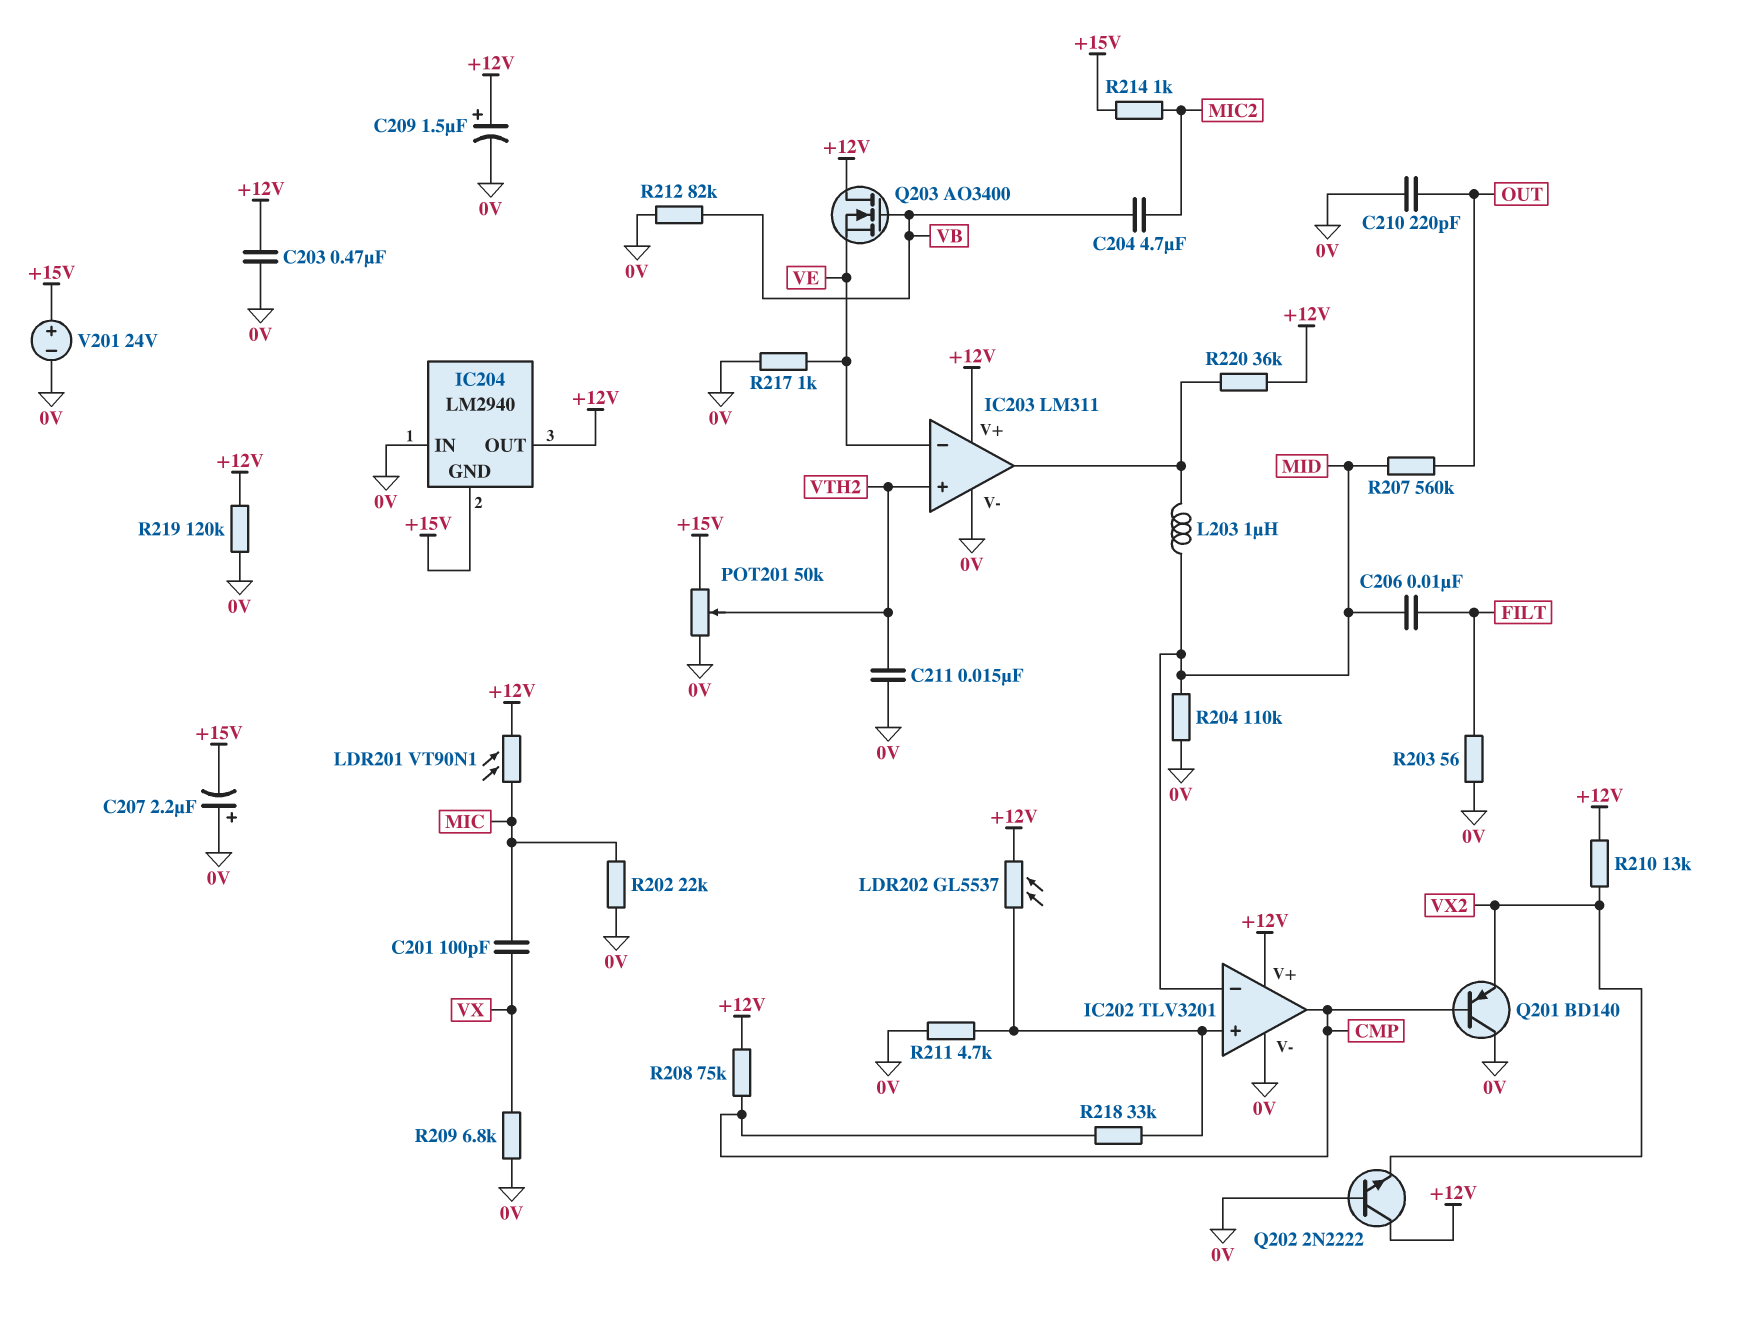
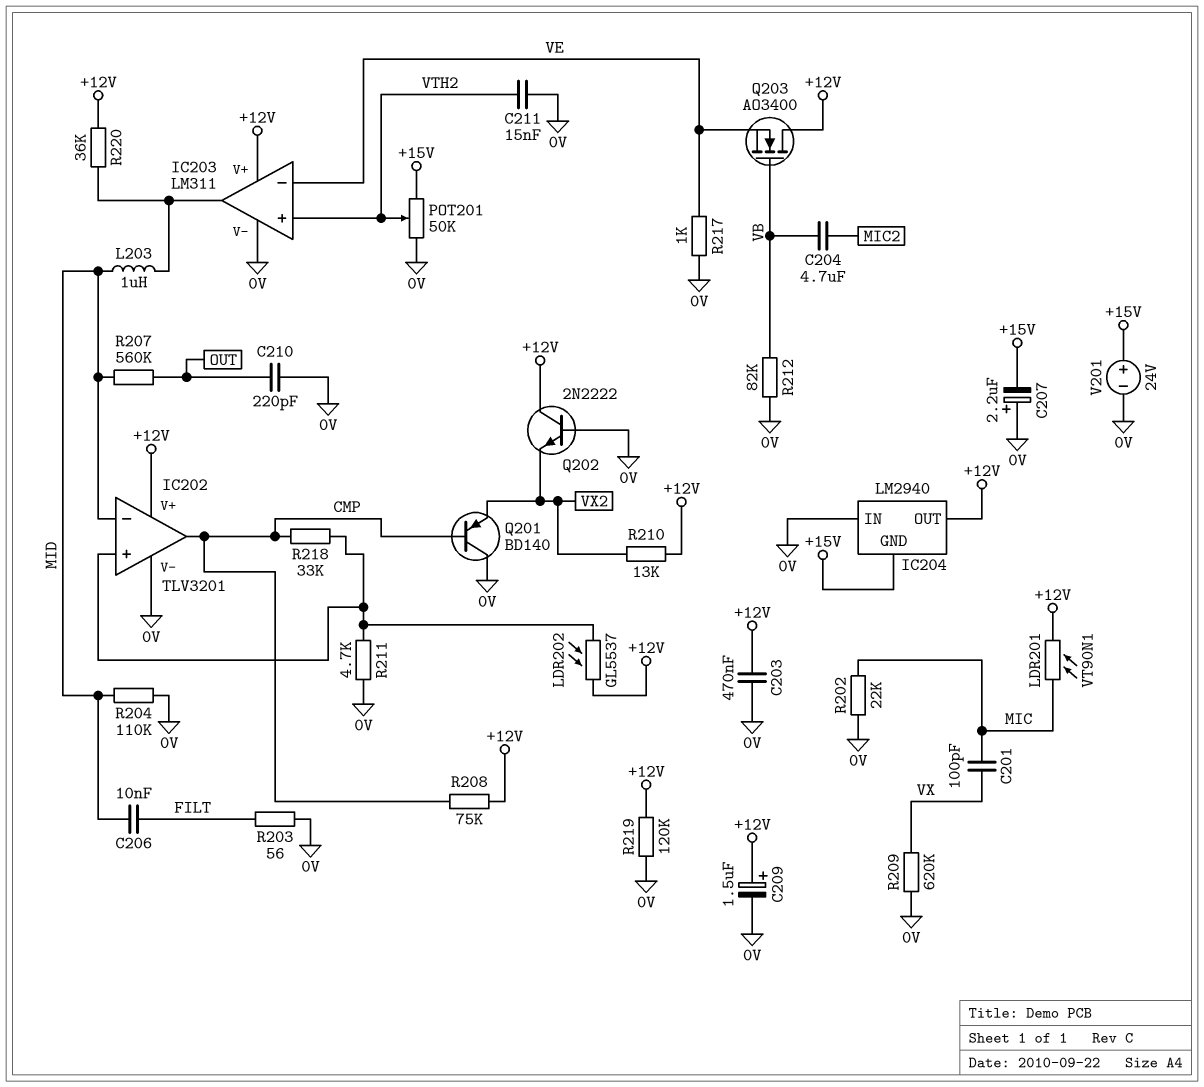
R209: 6.8k (0V, VX) -> 620k (0V, VX)
R214: 1k (+15V, MIC2) -> none

